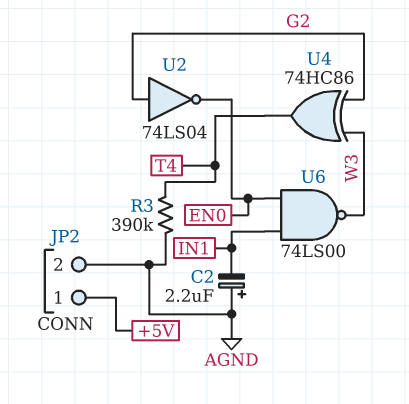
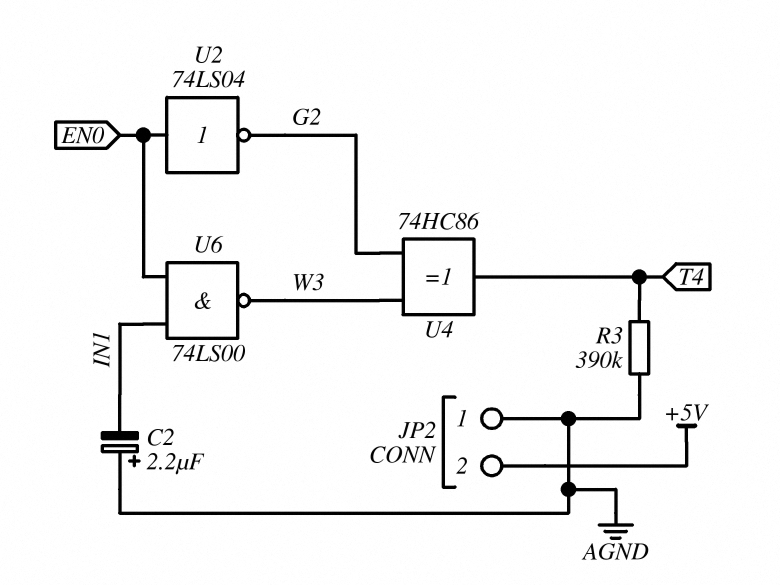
JP2 pin 1: +5V -> AGND
JP2 pin 2: AGND -> +5V
U2: NOT 74LS04 (in G2, out EN0) -> NOT 74LS04 (in EN0, out G2)

